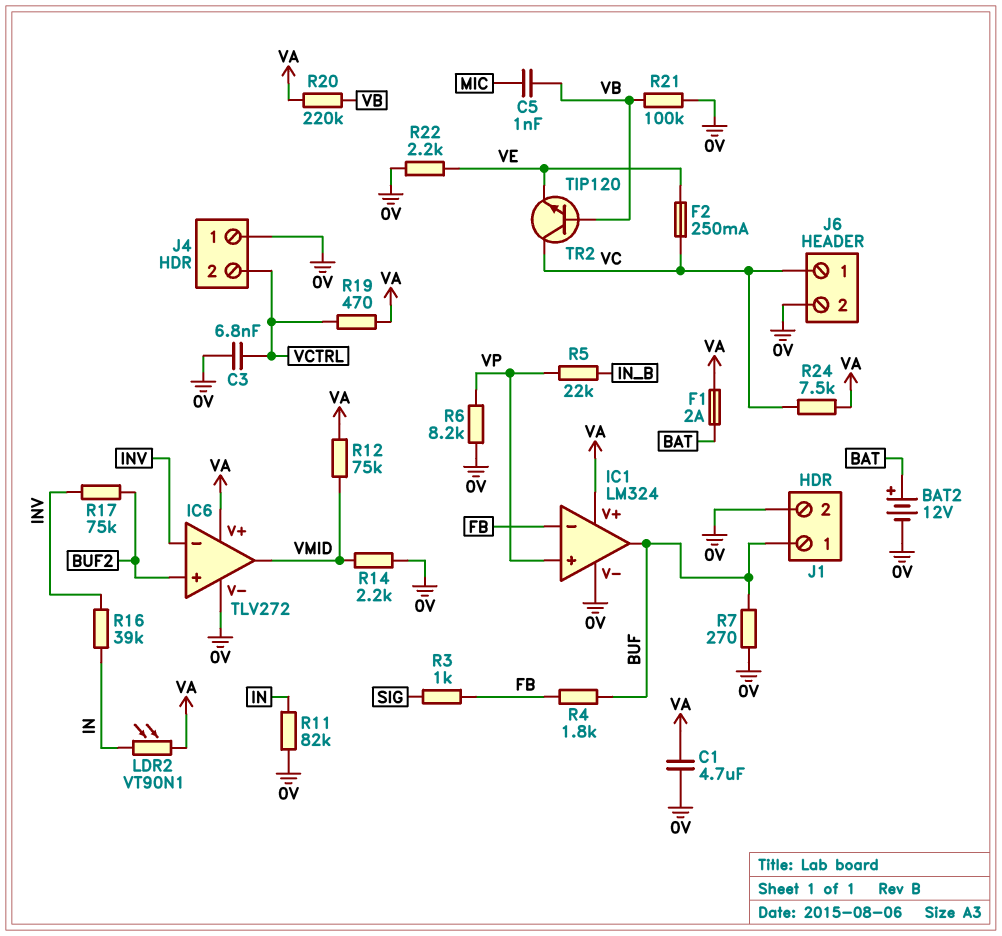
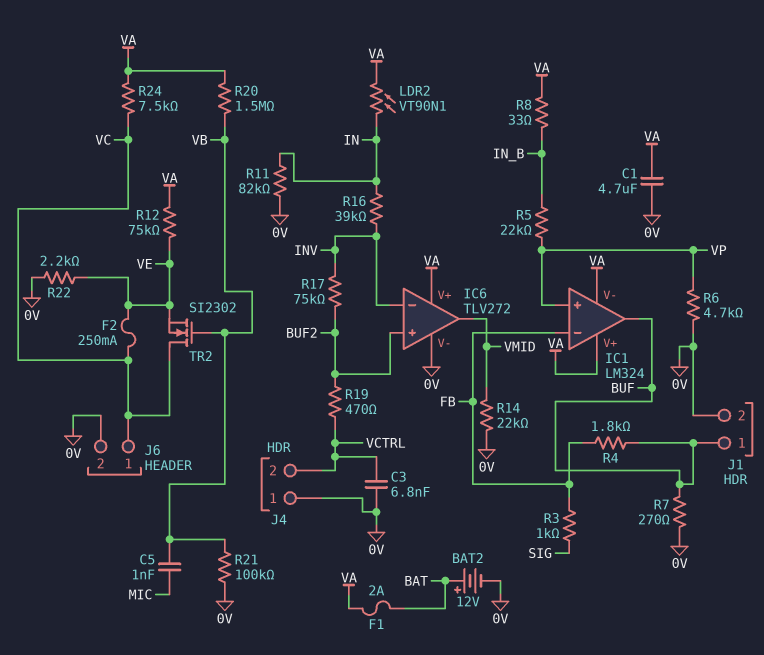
IC1 pin V-: 0V -> VA
R6: 8.2k (0V, VP) -> 4.7k (0V, VP)
R8: none -> 33 (IN_B, VA)
R12: 75k (VA, VMID) -> 75k (VA, VE)
R14: 2.2k (0V, VMID) -> 22k (0V, VMID)
R19: 470 (VA, VCTRL) -> 470 (BUF2, VCTRL)
R20: 220k (VA, VB) -> 1.5M (VA, VB)
TR2: NPN TIP120 (B VB, C VC, E VE) -> NMOS SI2302 (G VB, D VC, S VE)

